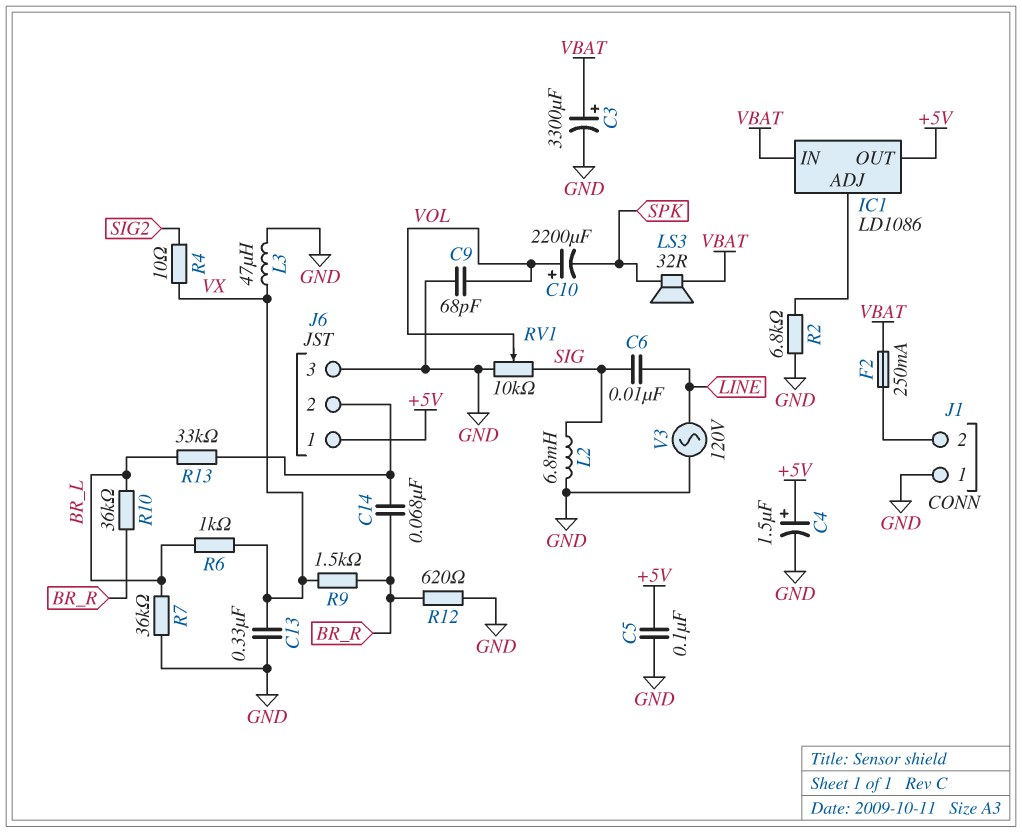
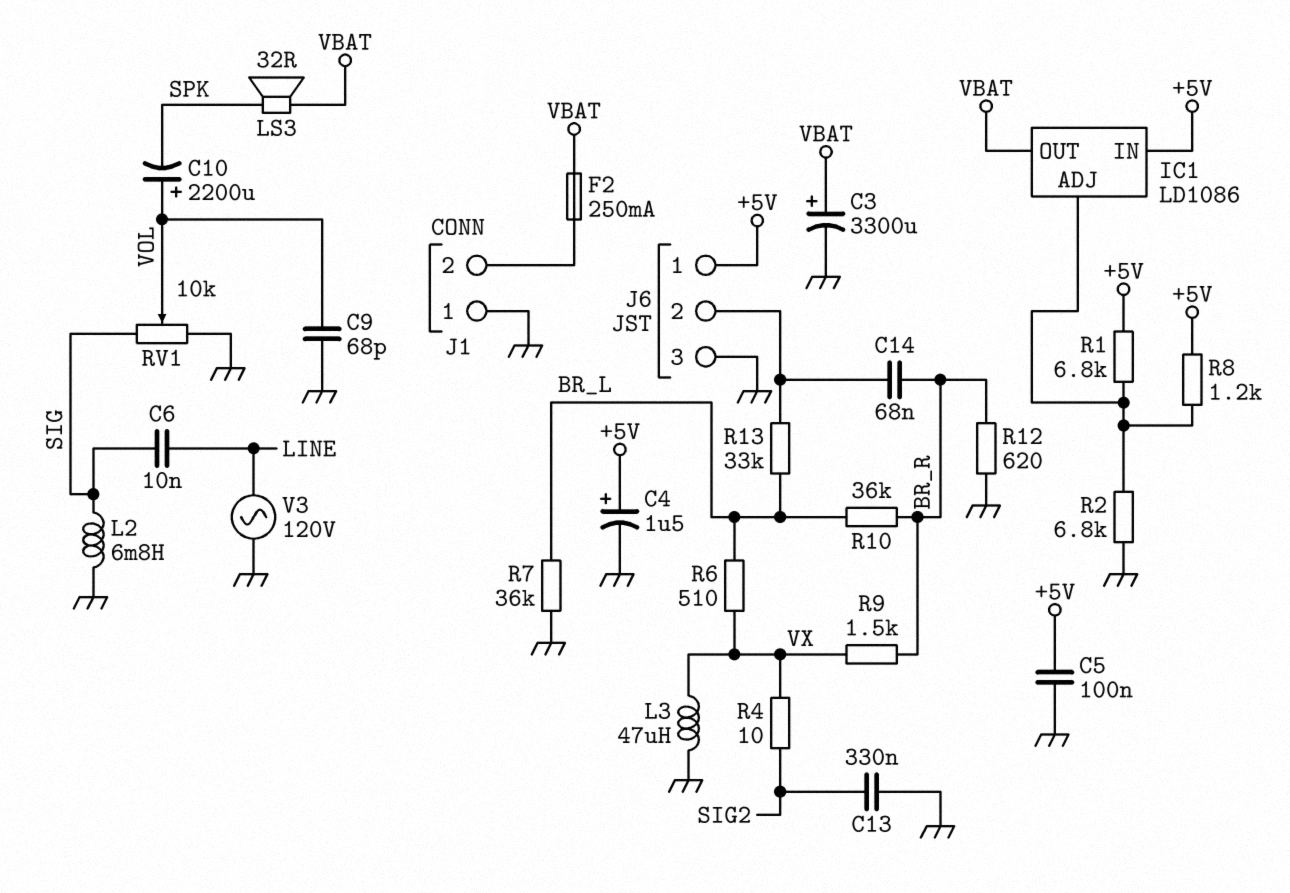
C13: 330nF (GND, VX) -> 330nF (GND, SIG2)
IC1 pin IN: VBAT -> +5V
IC1 pin OUT: +5V -> VBAT
R1: none -> 6.8k (+5V, IC1/ADJ)
R6: 1k (BR_L, VX) -> 510 (BR_L, VX)
R8: none -> 1.2k (+5V, IC1/ADJ)

